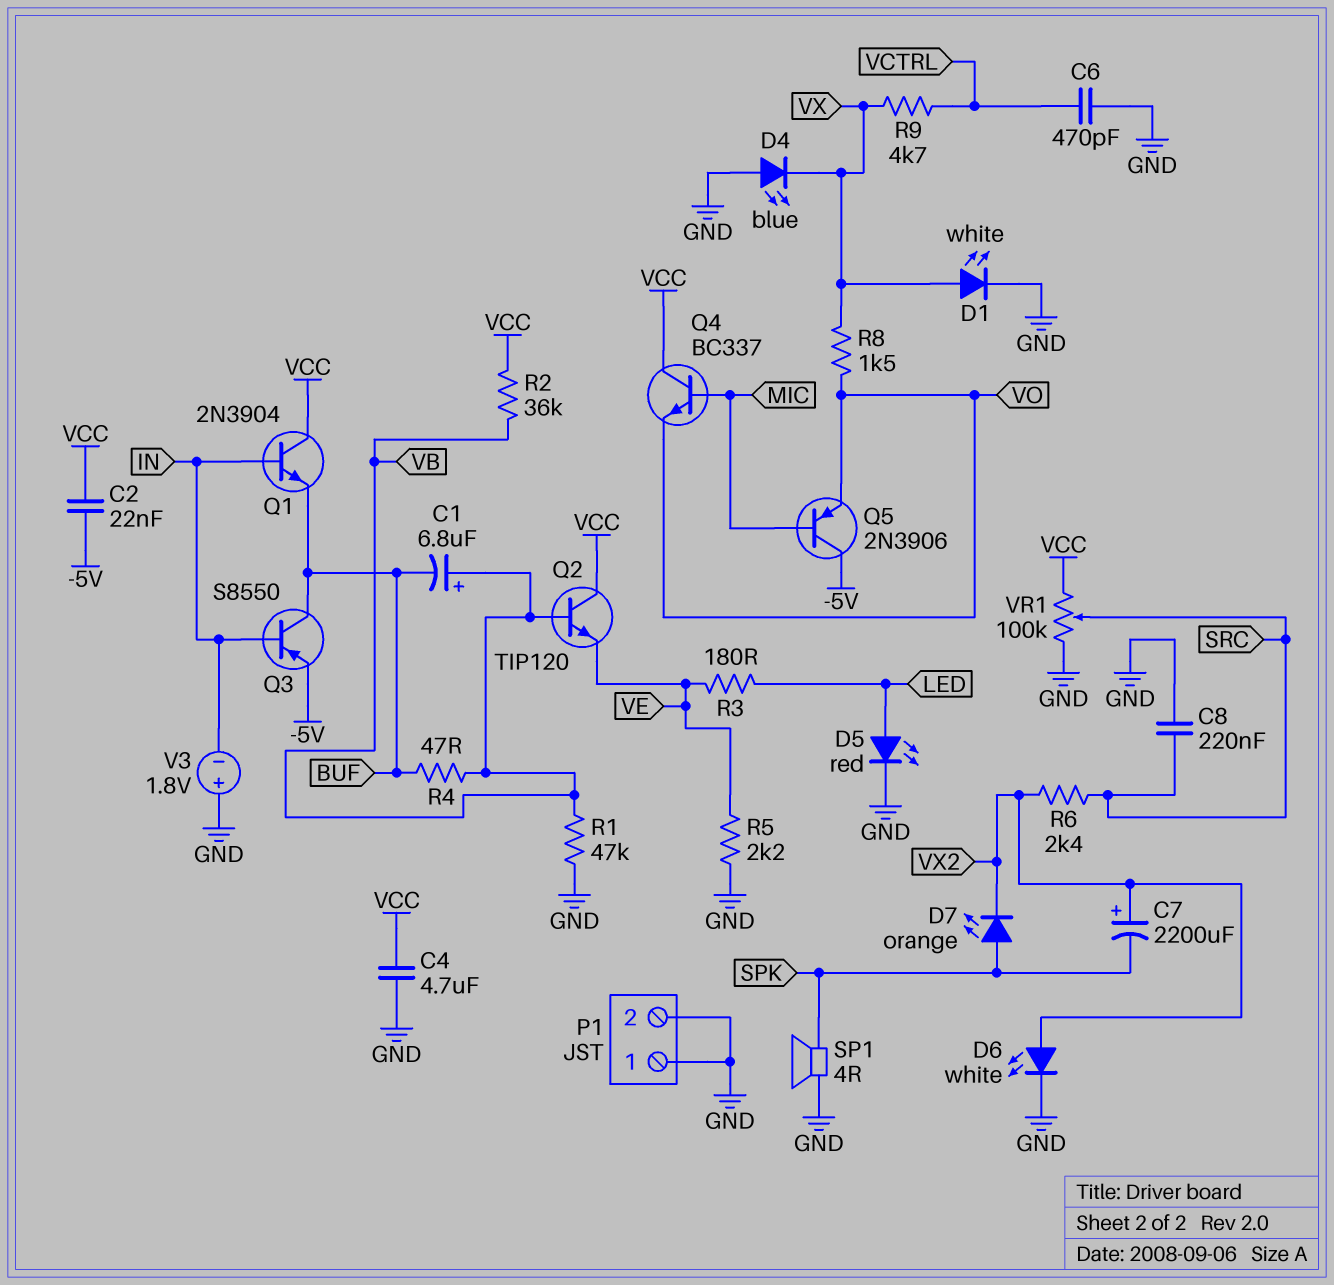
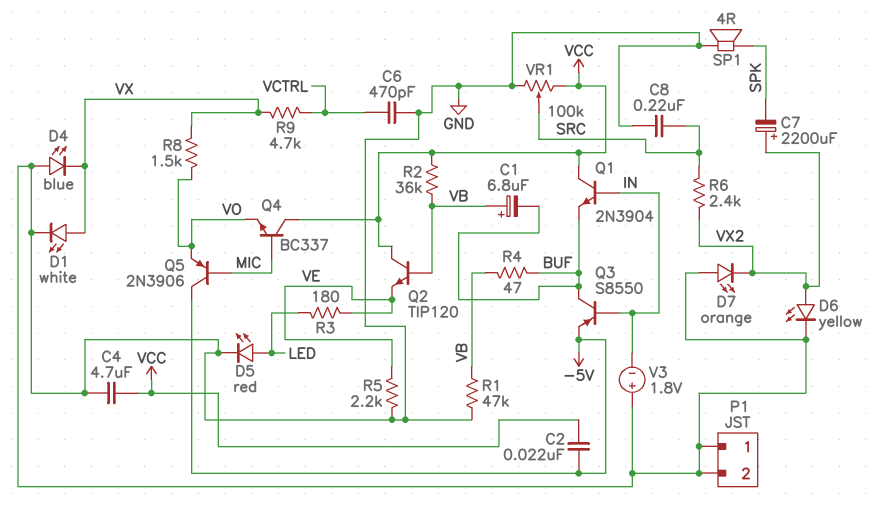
D6: LED white (A VX2, K GND) -> LED yellow (A VX2, K GND)
D7: LED orange (A SPK, K VX2) -> LED orange (A GND, K VX2)

